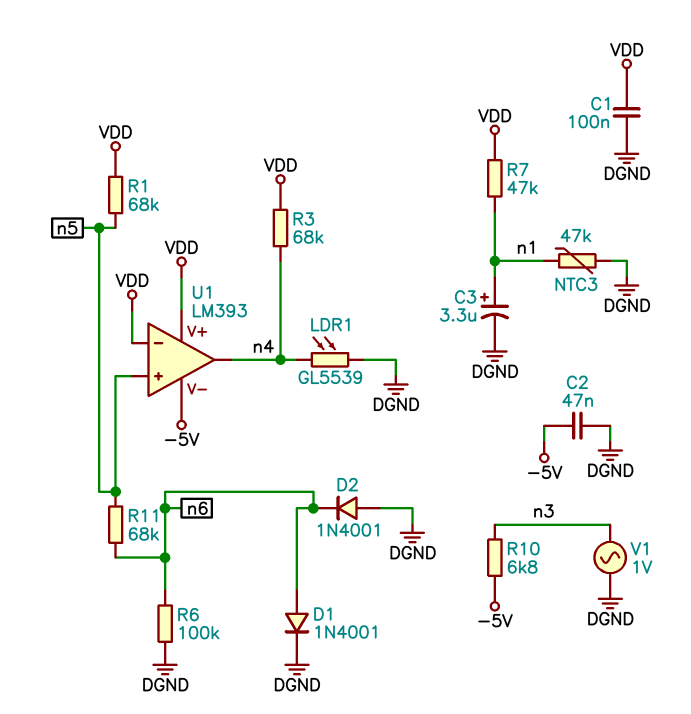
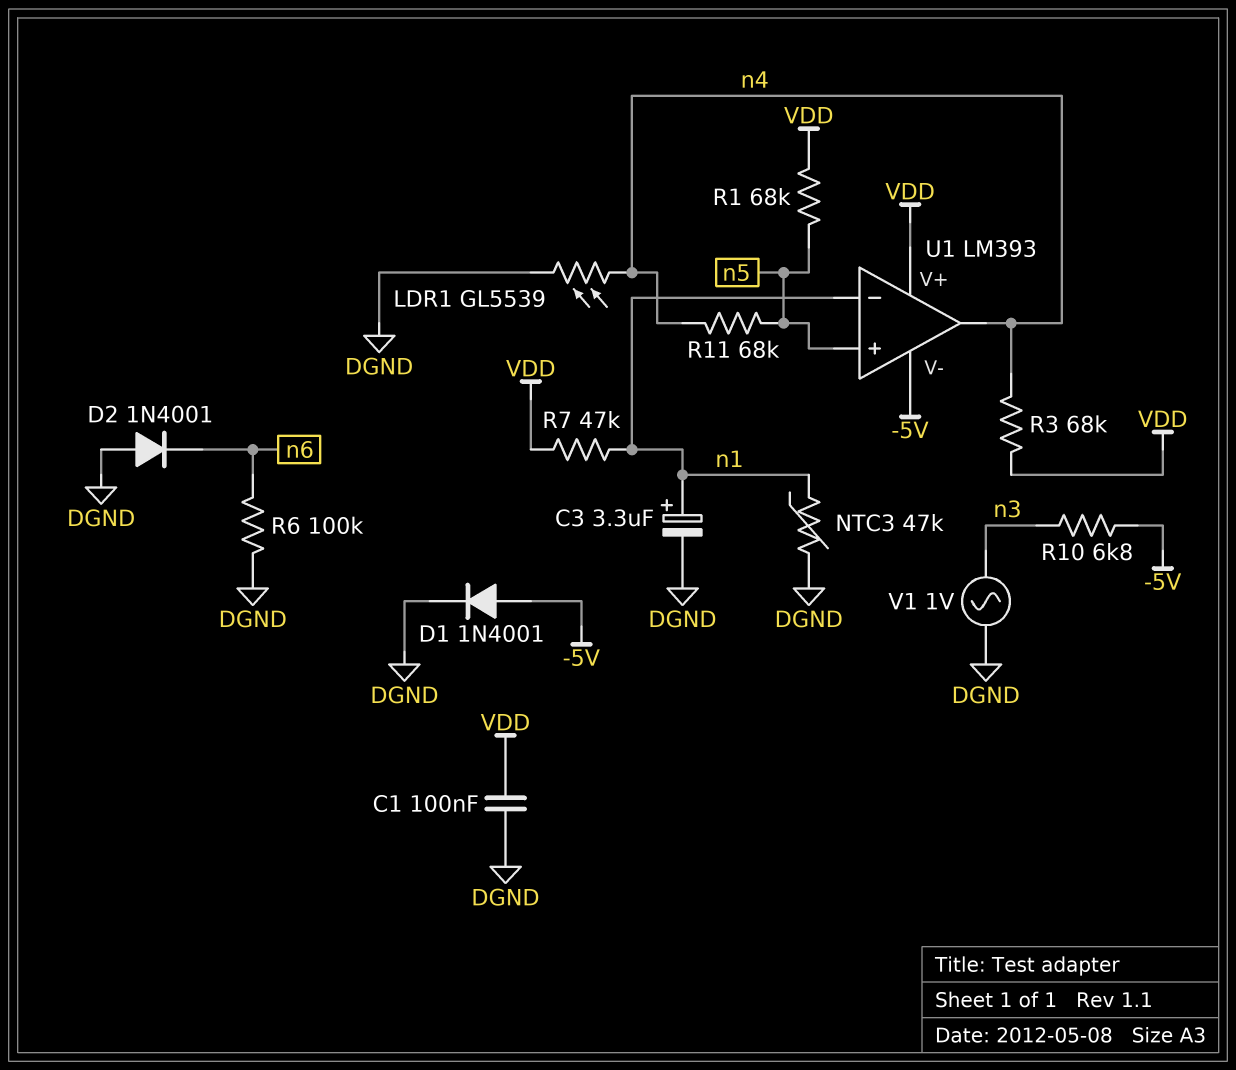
C2: 47nF (-5V, DGND) -> none
D1: diode 1N4001 (A n6, K DGND) -> diode 1N4001 (A -5V, K DGND)
R11: 68k (n5, n6) -> 68k (n4, n5)
U1 pin in-: VDD -> n1

